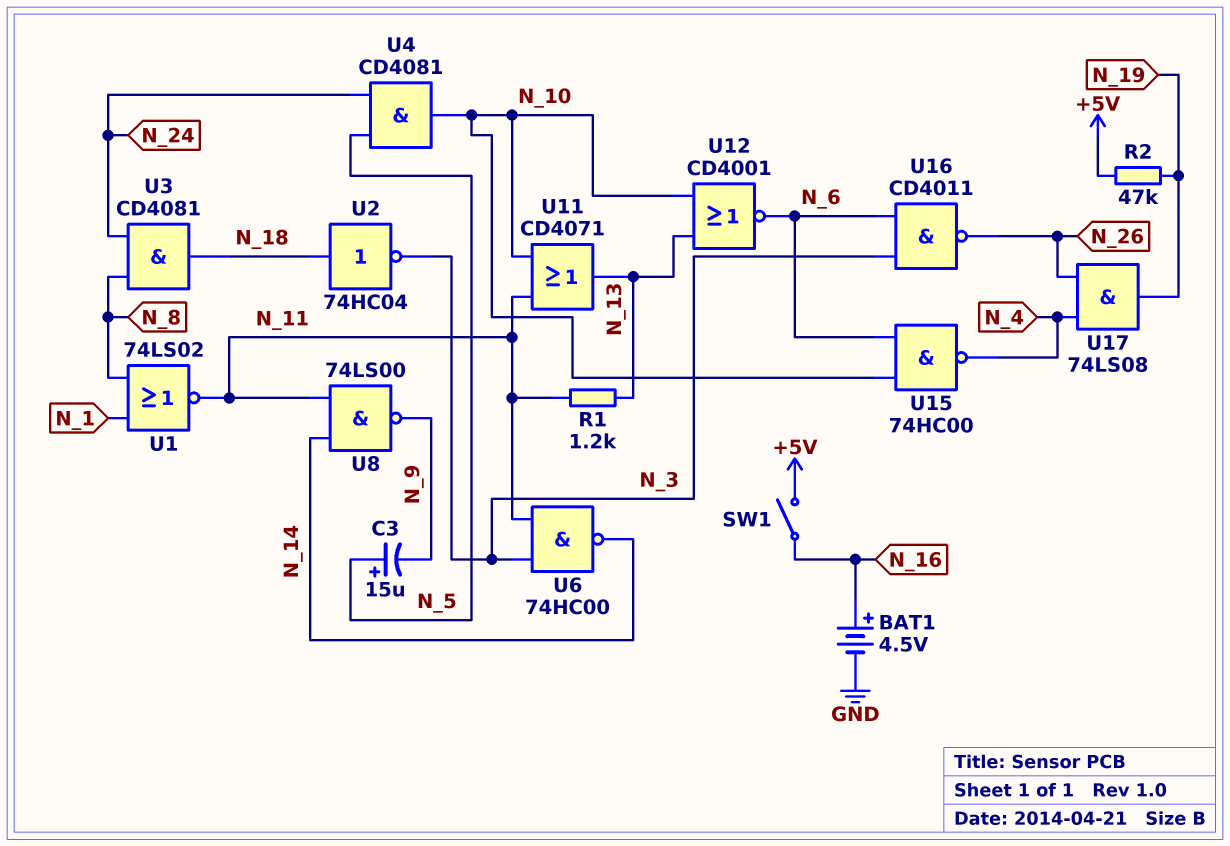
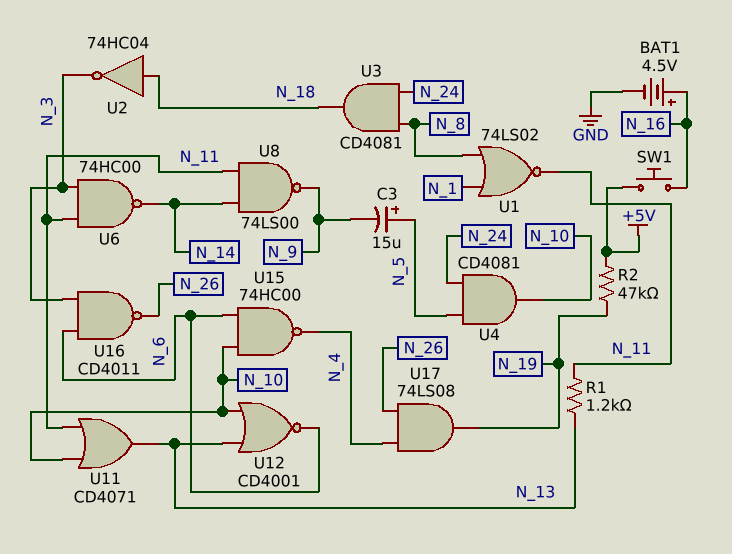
SW1: switch (+5V, N_16) -> button (+5V, N_16)

